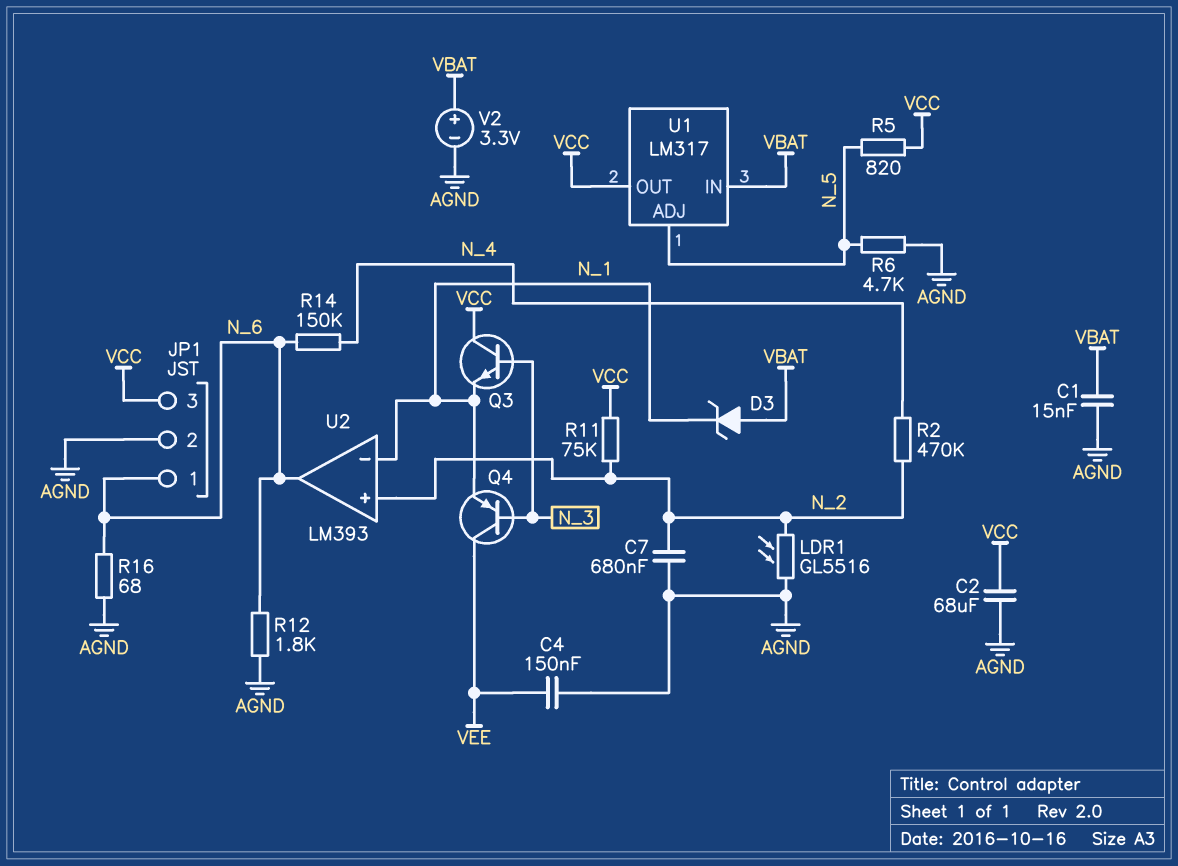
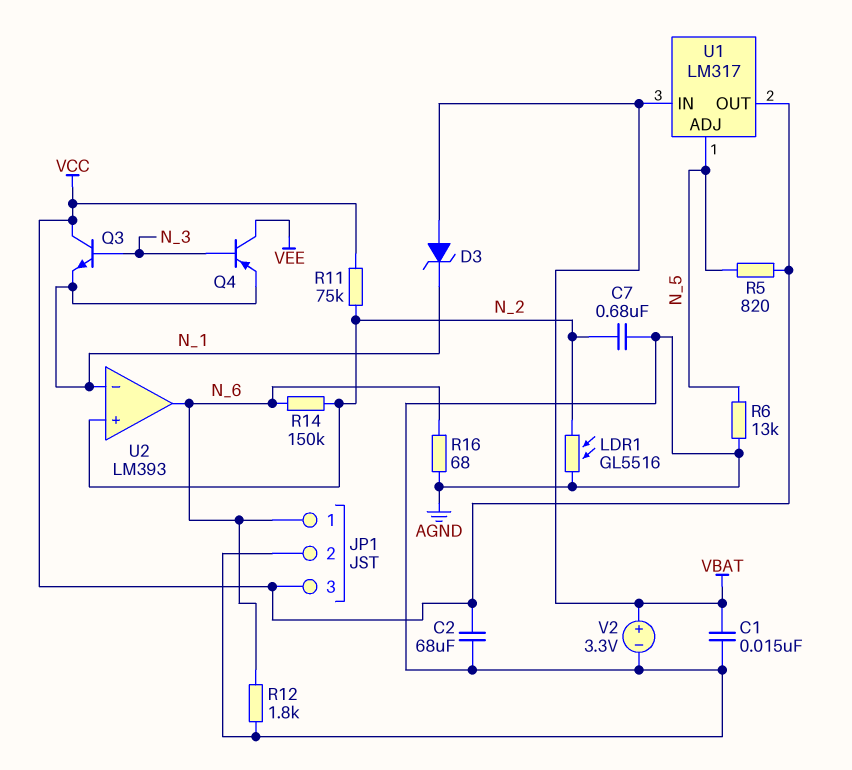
C4: 150nF (AGND, VEE) -> none
R2: 470k (N_2, N_4) -> none
R6: 4.7k (AGND, N_5) -> 13k (AGND, N_5)
R14: 150k (N_4, N_6) -> 150k (N_2, N_6)

